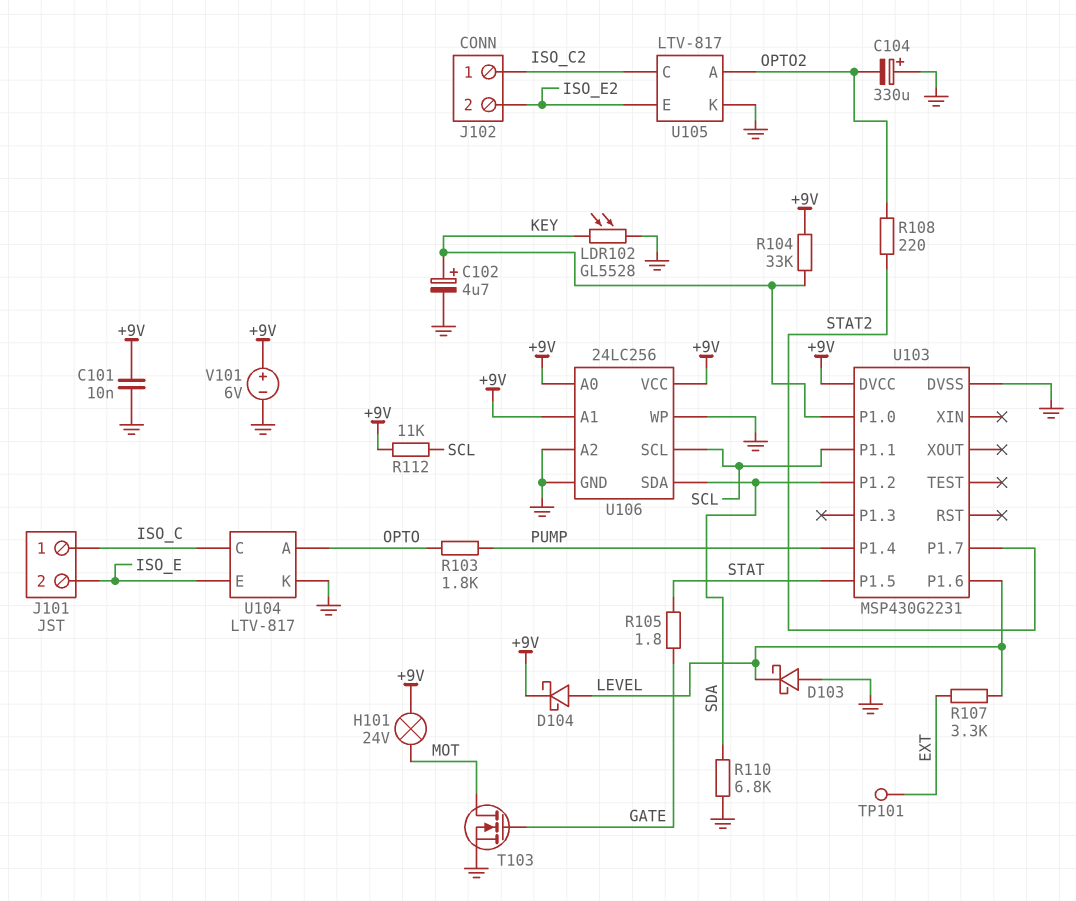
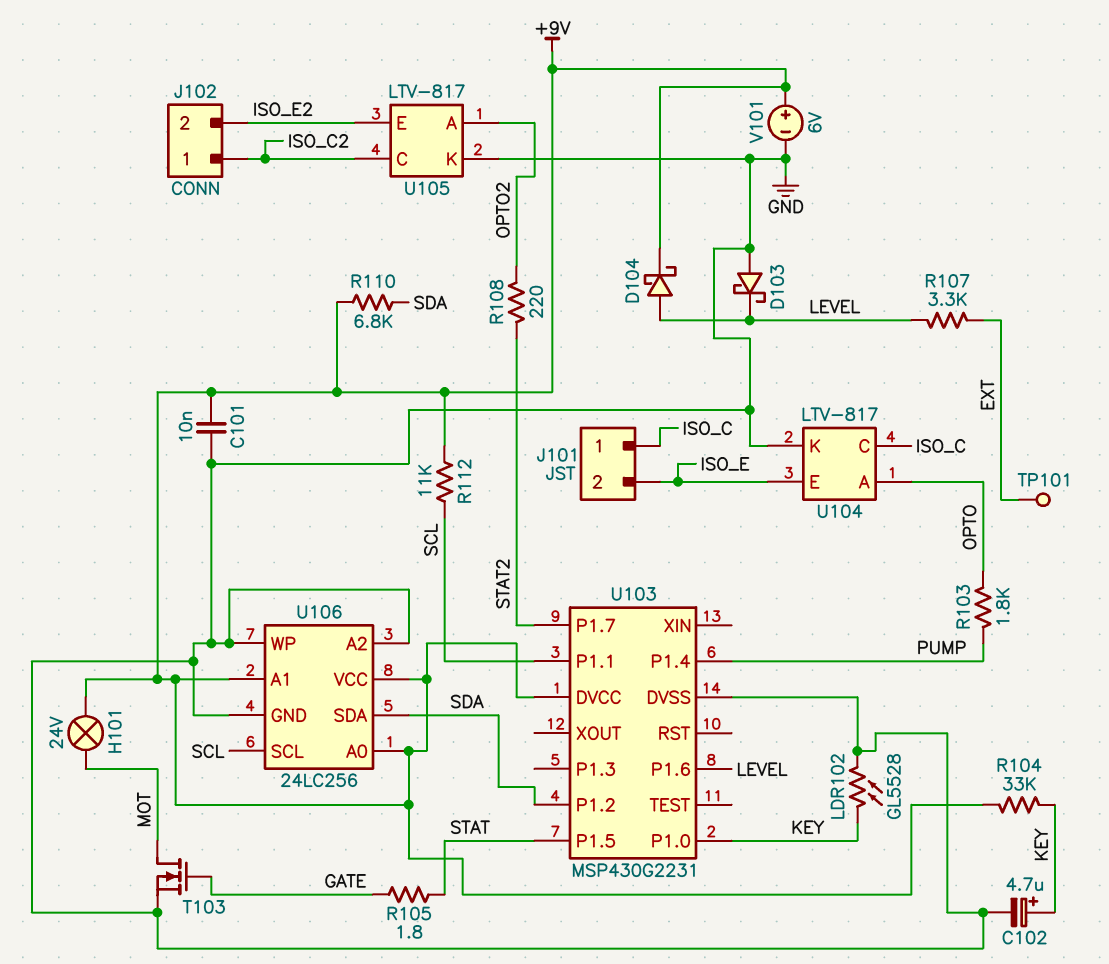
C104: 330uF (plus GND, minus OPTO2) -> none
R110: 6.8k (GND, SDA) -> 6.8k (+9V, SDA)

